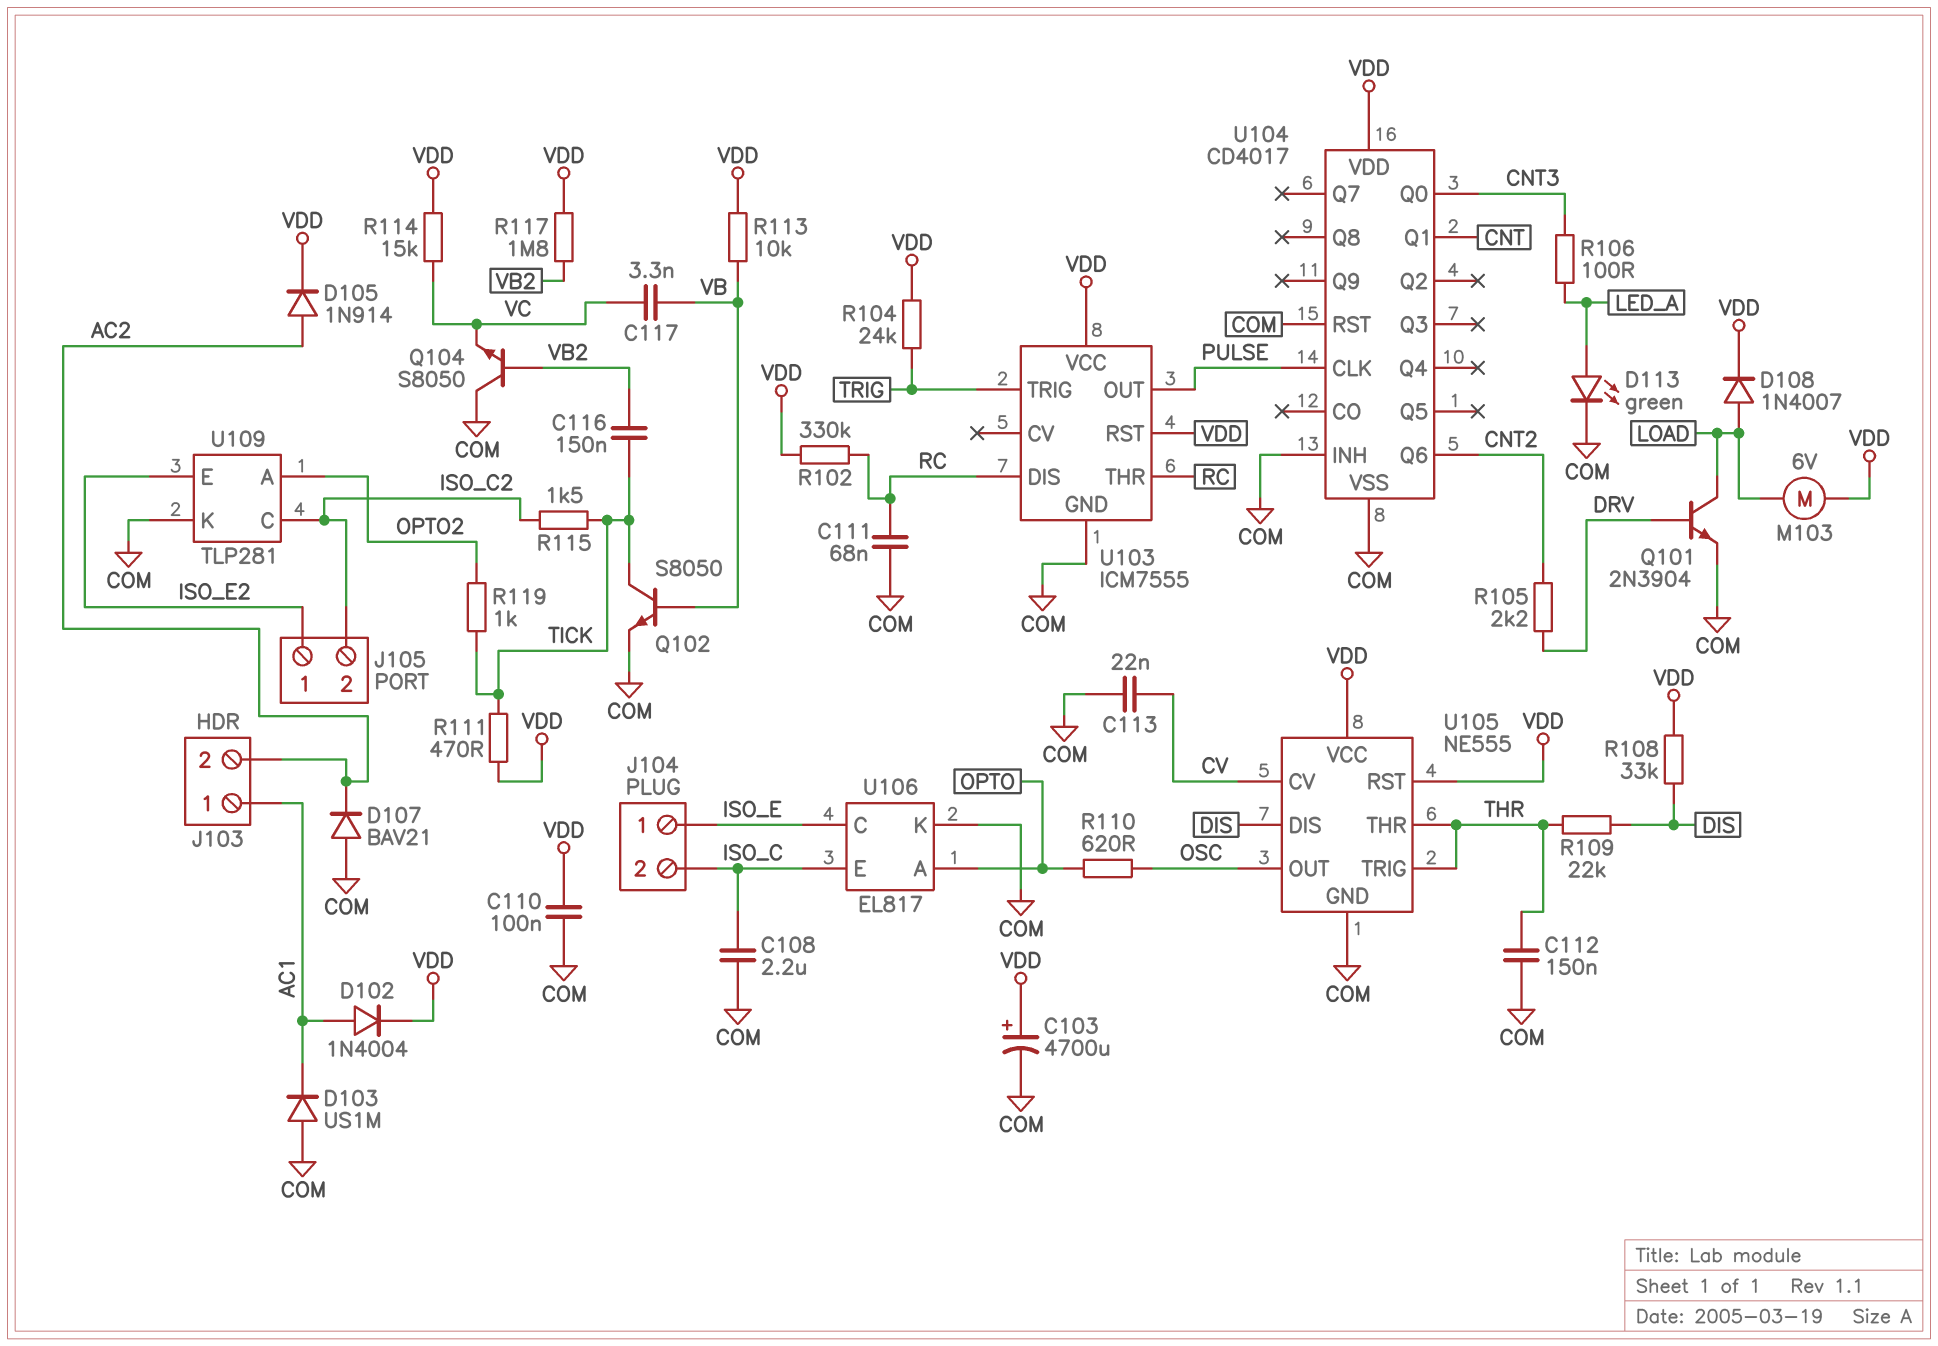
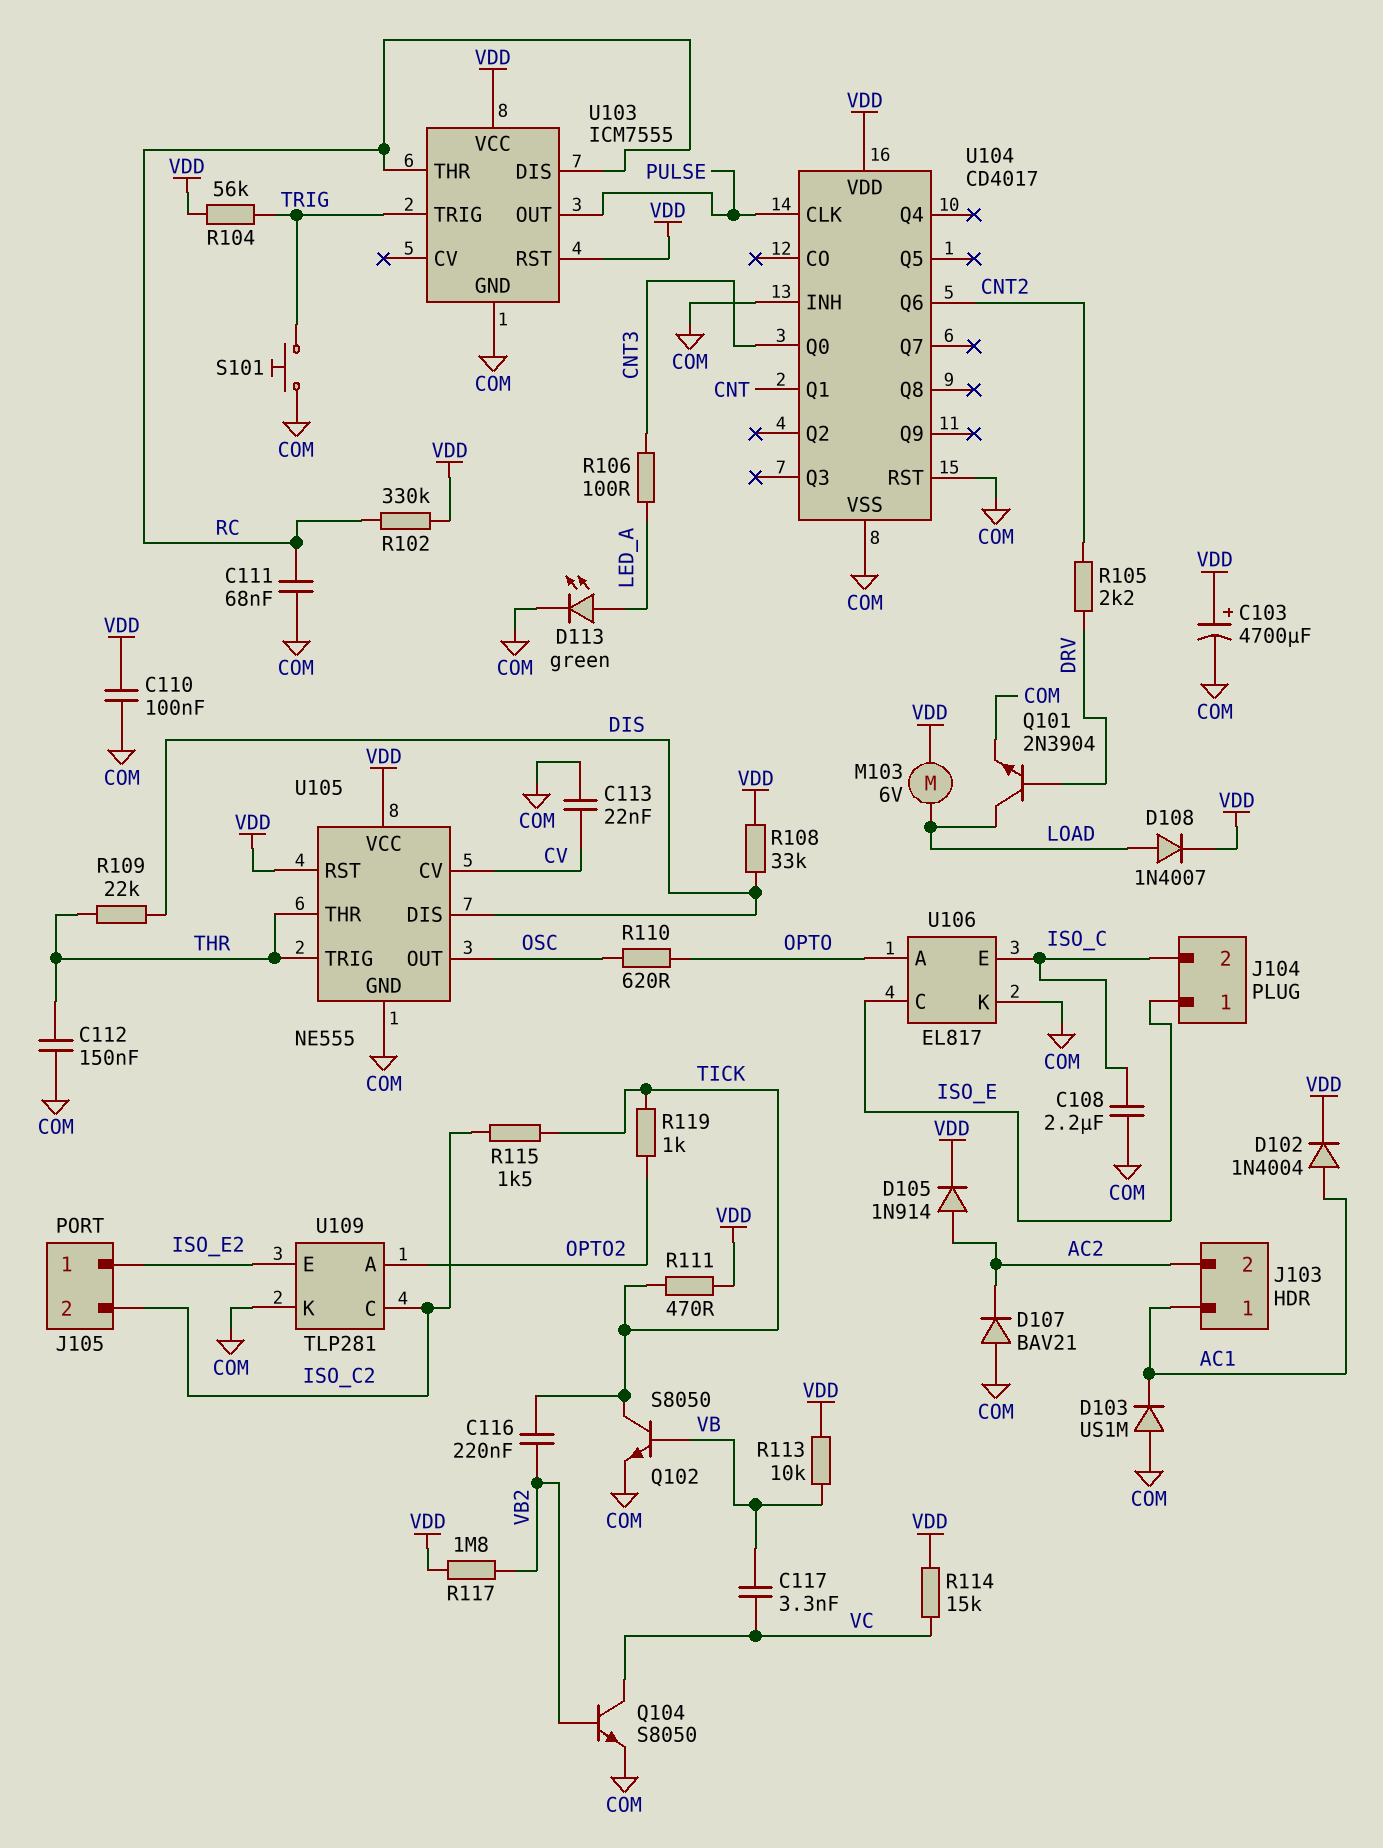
C116: 150nF (TICK, VB2) -> 220nF (TICK, VB2)
Q104: NPN S8050 (B VB2, C COM, E VC) -> NPN S8050 (B VB2, C VC, E COM)
R104: 24k (TRIG, VDD) -> 56k (TRIG, VDD)
S101: none -> button (COM, TRIG)

